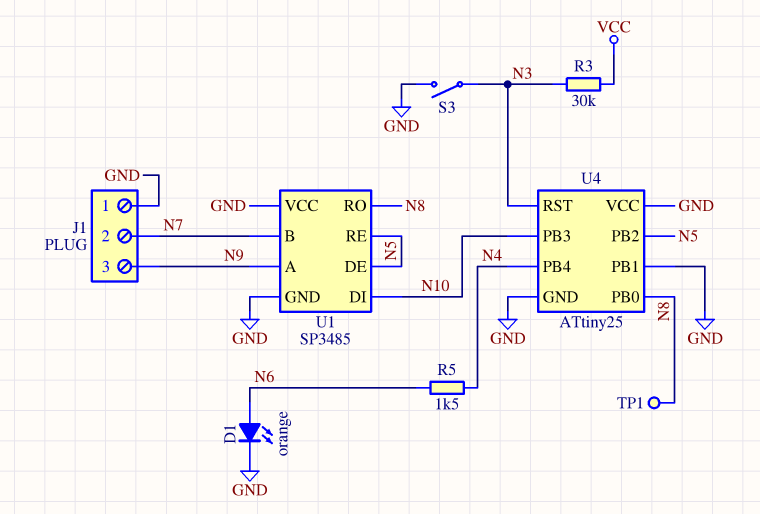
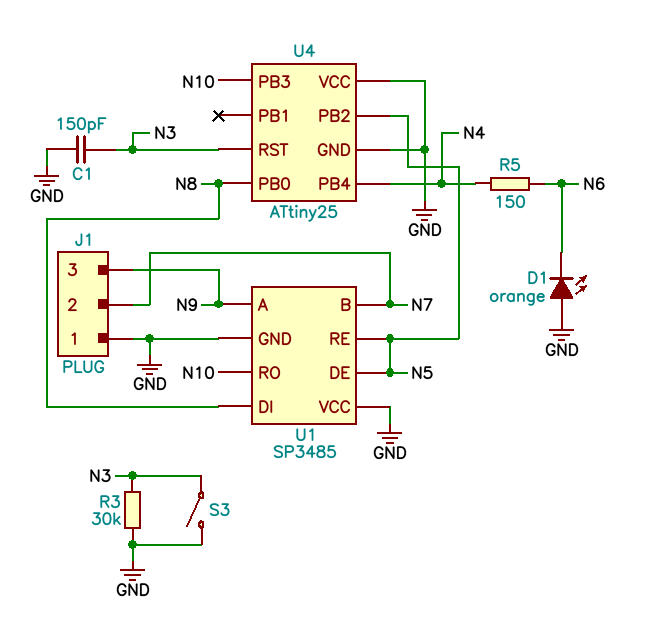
C1: none -> 150pF (GND, N3)
D1: LED orange (A N6, K GND) -> LED orange (A GND, K N6)
R3: 30k (N3, VCC) -> 30k (GND, N3)
R5: 1.5k (N4, N6) -> 150 (N4, N6)
TP1: test point (N8) -> none
U1 pin DI: N10 -> N8
U1 pin RO: N8 -> N10
U4 pin PB1: GND -> none

